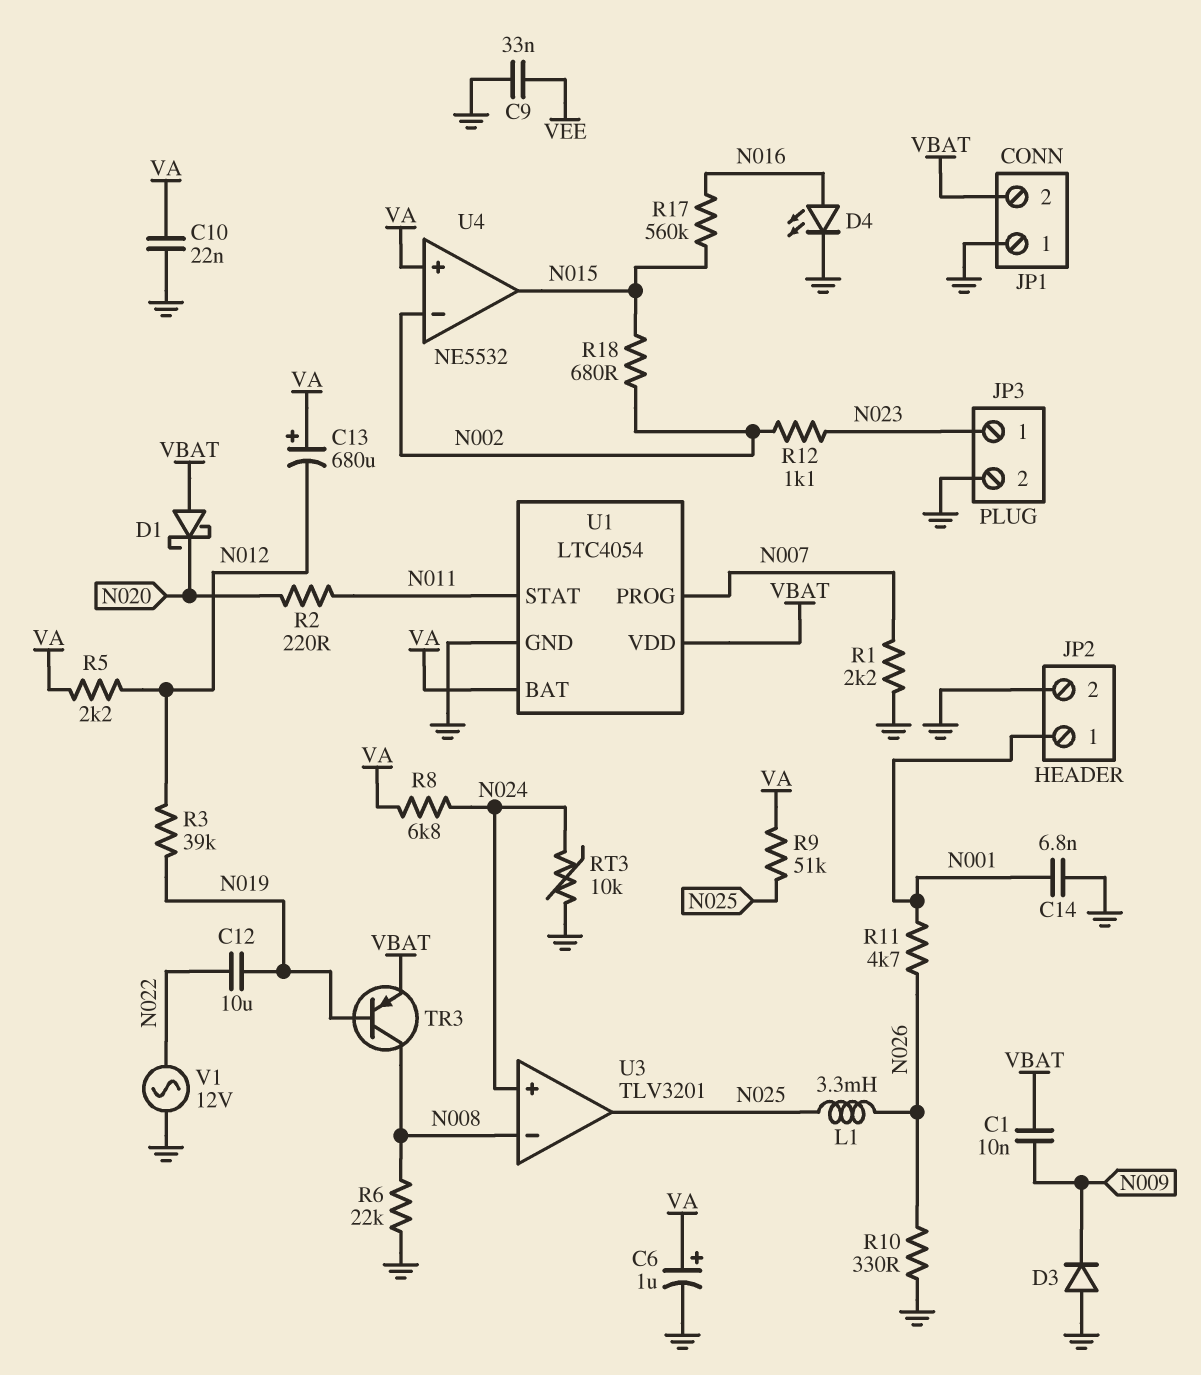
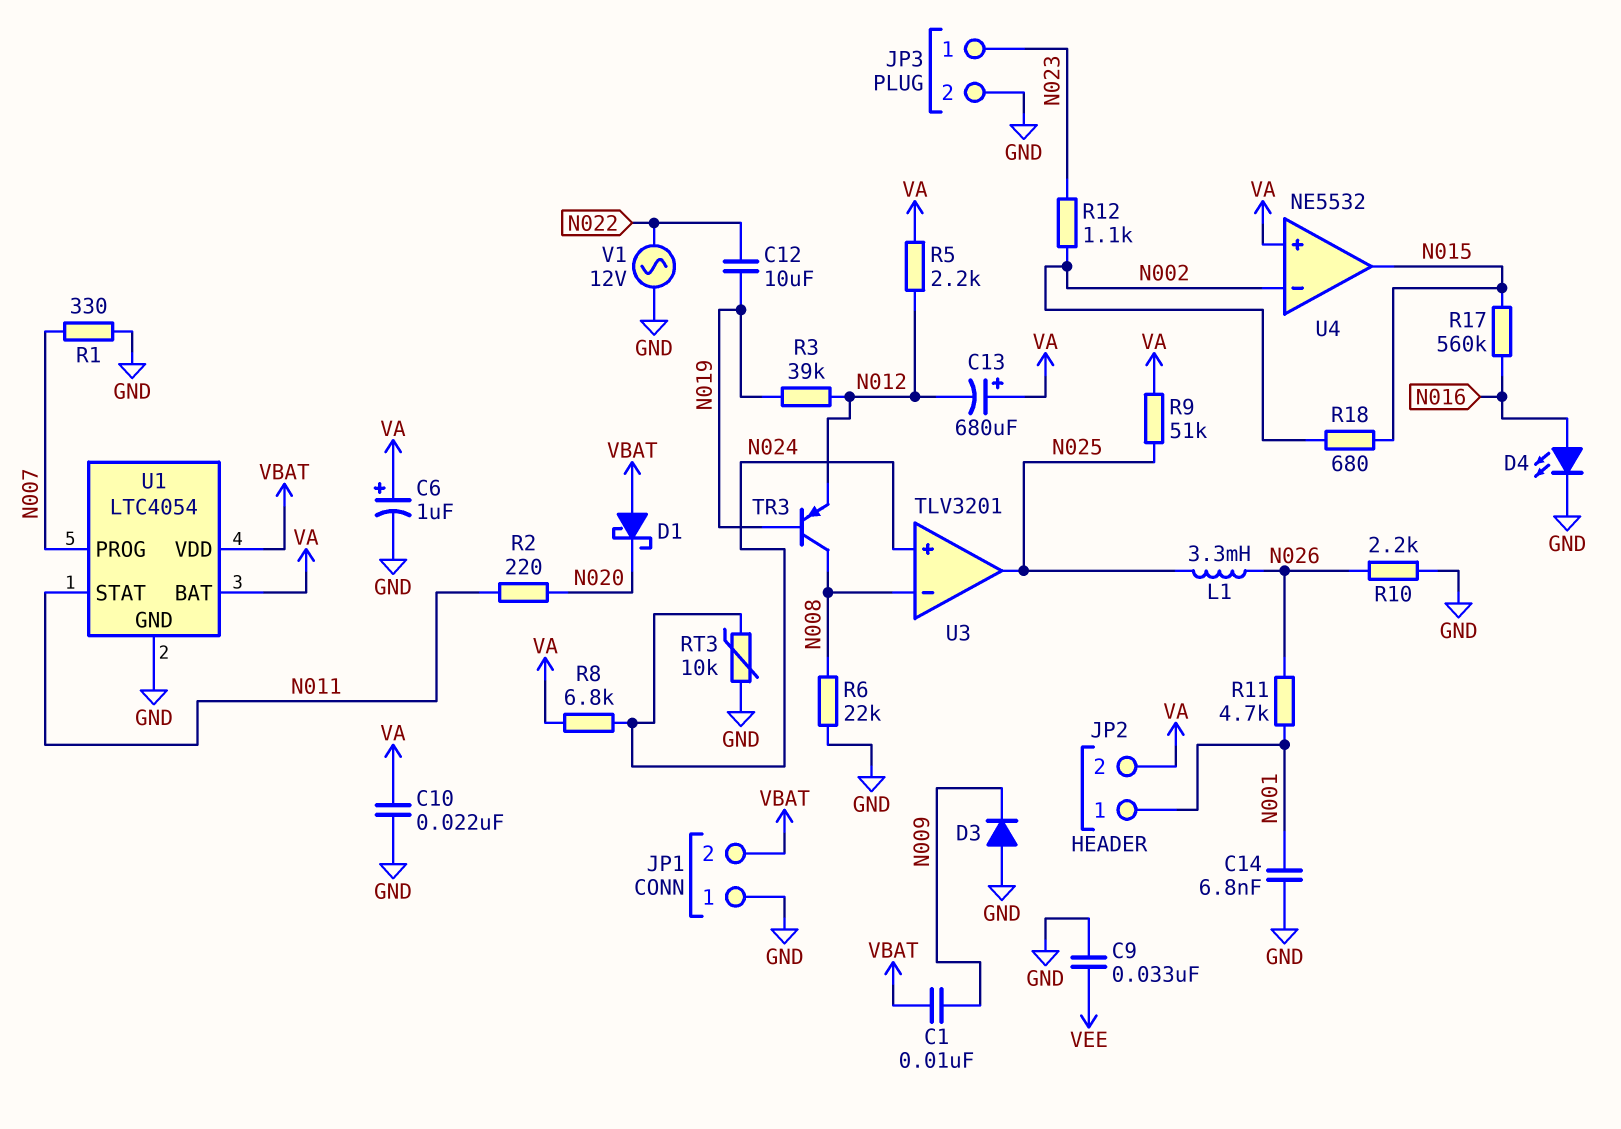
JP2 pin 2: GND -> VA
R1: 2.2k (GND, N007) -> 330 (GND, N007)
R10: 330 (GND, N026) -> 2.2k (GND, N026)
TR3: PNP (B N019, C N008, E VBAT) -> PNP (B N019, C N008, E N012)

